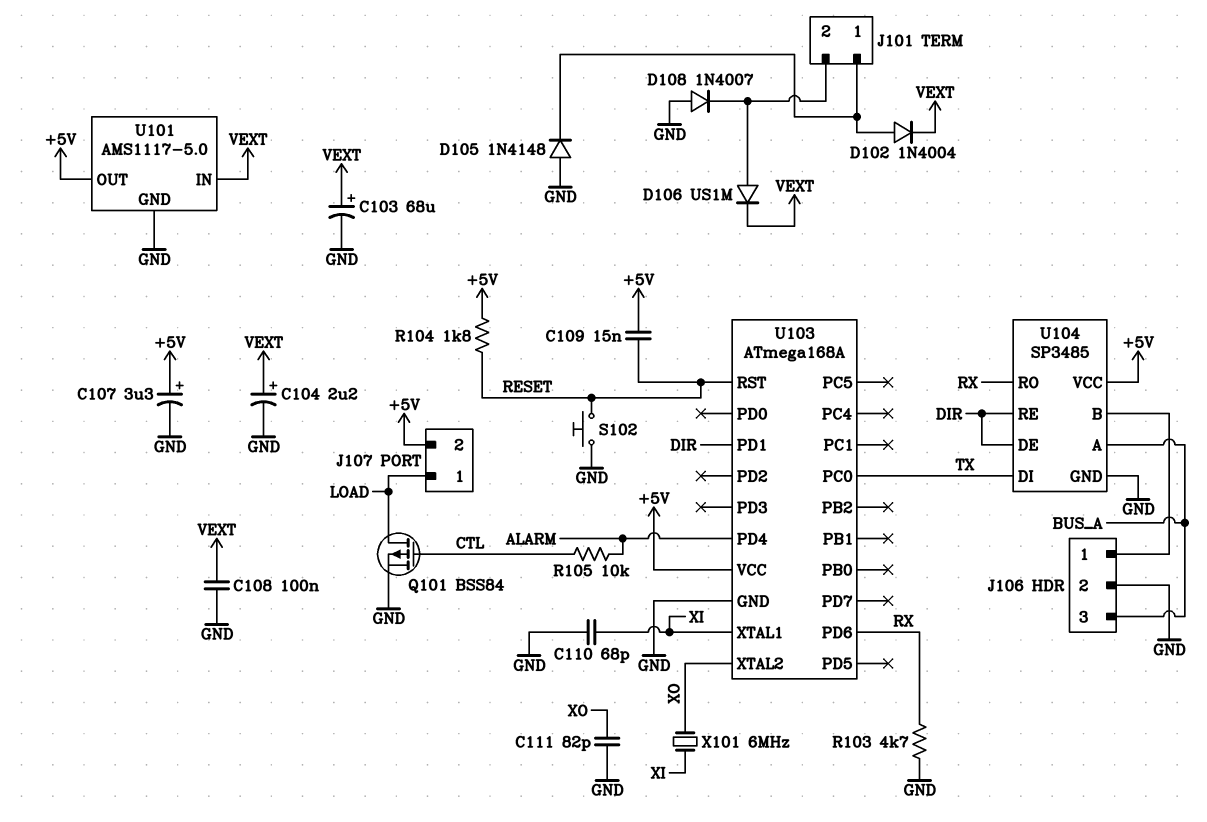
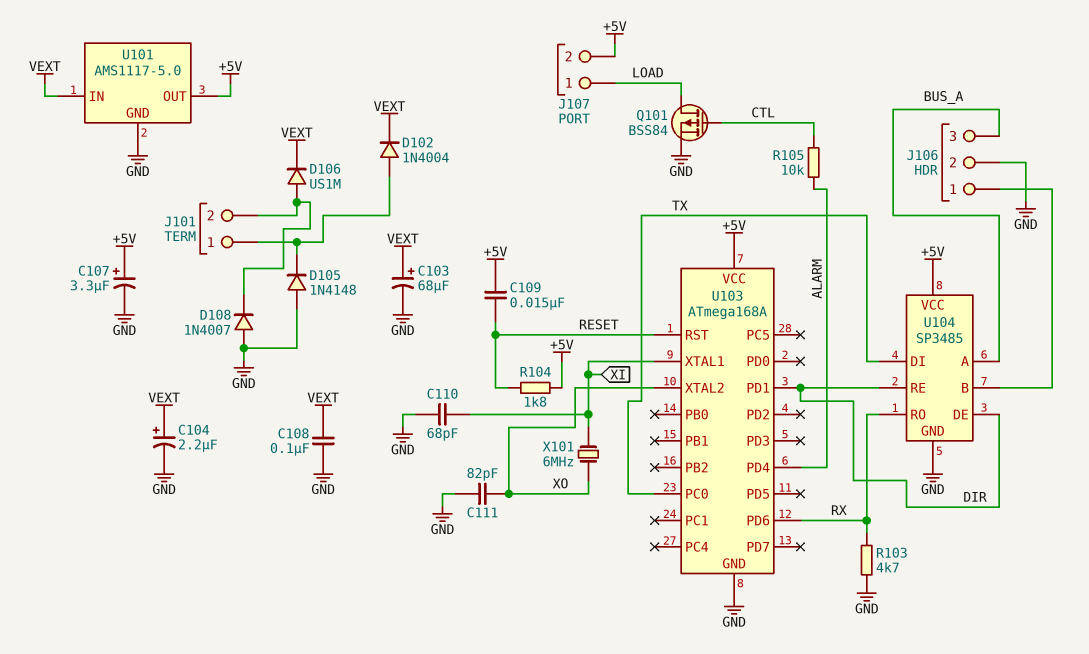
S102: button (GND, RESET) -> none

